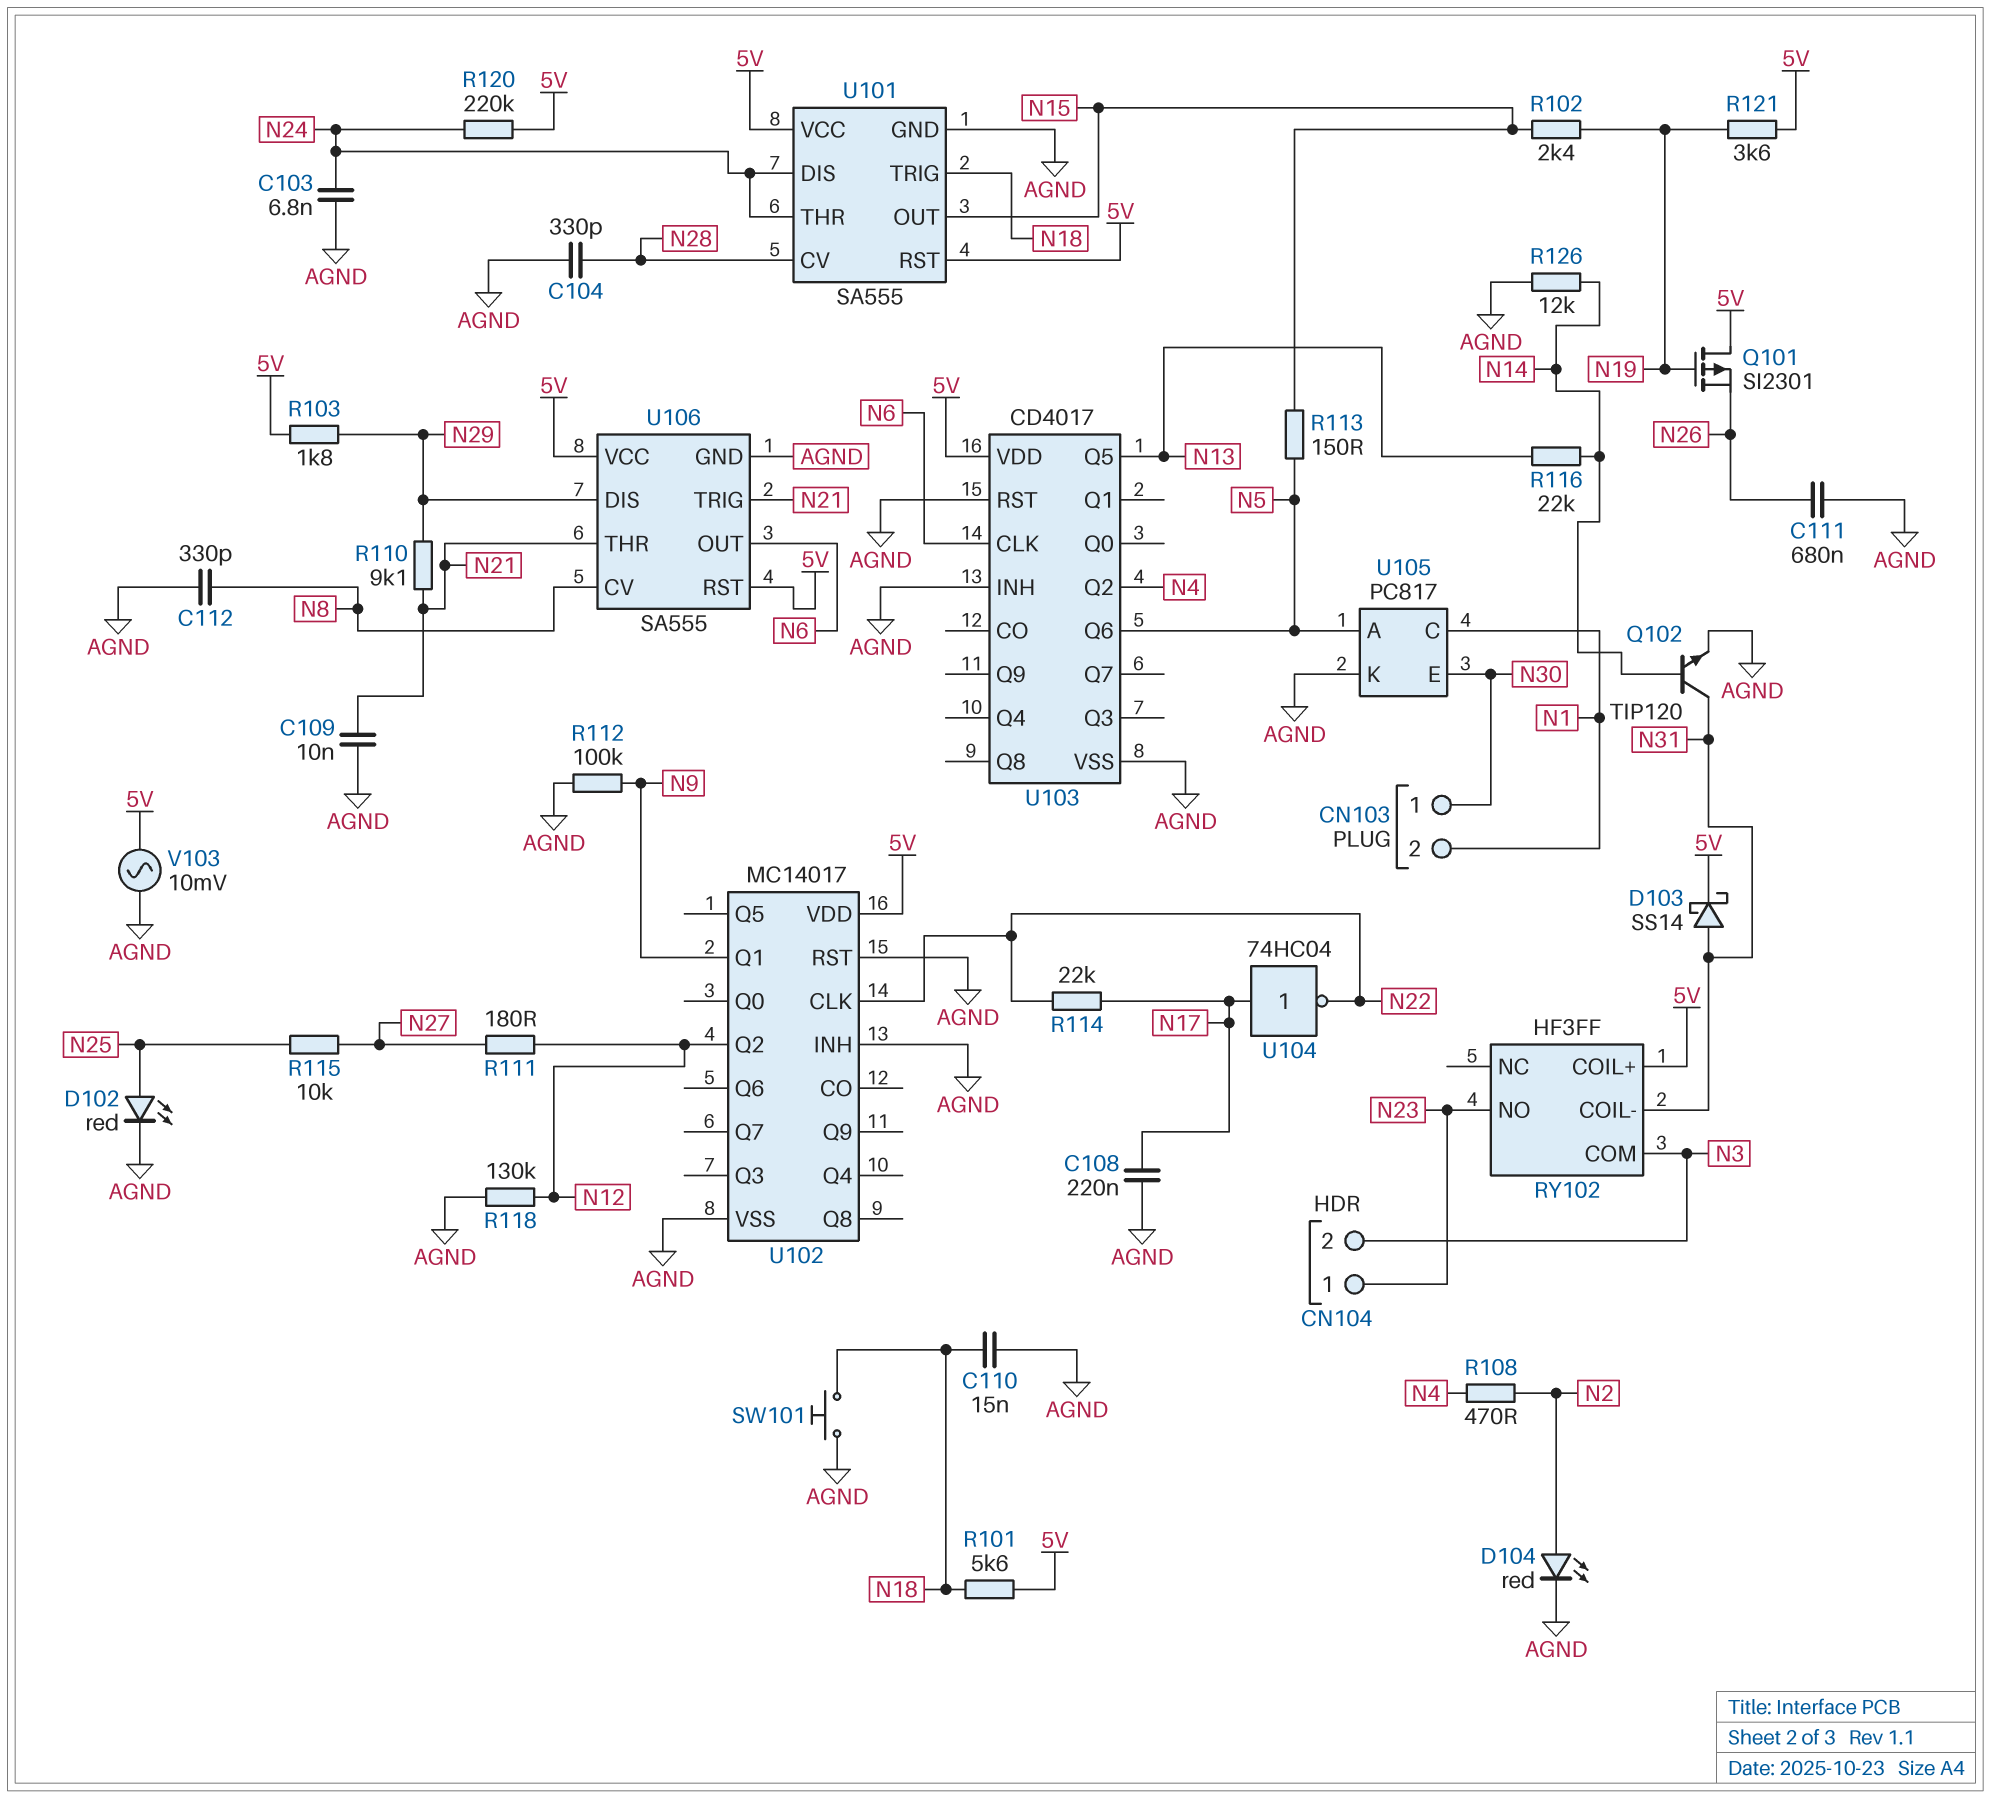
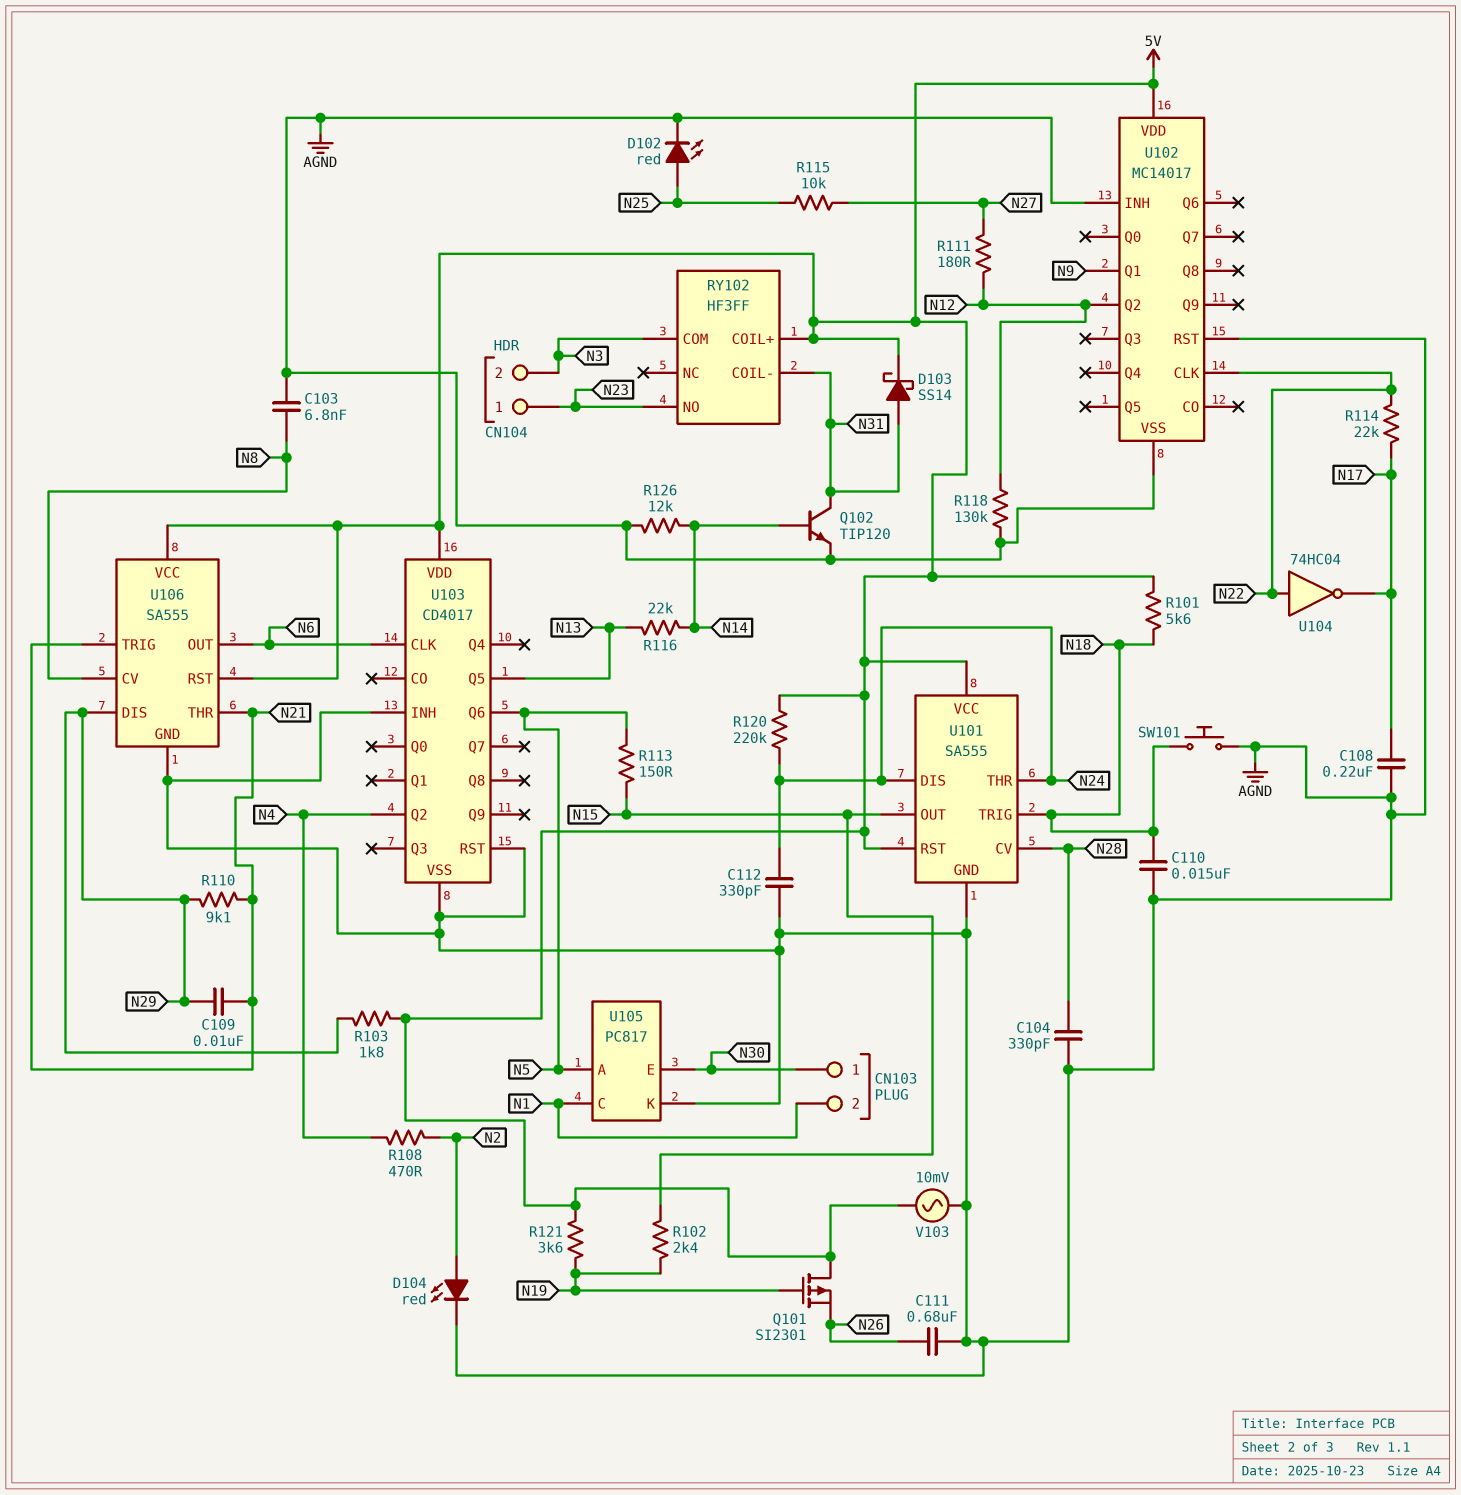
C103: 6.8nF (AGND, N24) -> 6.8nF (AGND, N8)
C109: 10nF (AGND, N21) -> 10nF (N21, N29)
C112: 330pF (AGND, N8) -> 330pF (AGND, N24)
R112: 100k (AGND, N9) -> none
U104: NOT 74HC04 (in N17, out N22) -> NOT 74HC04 (in N22, out N17)

